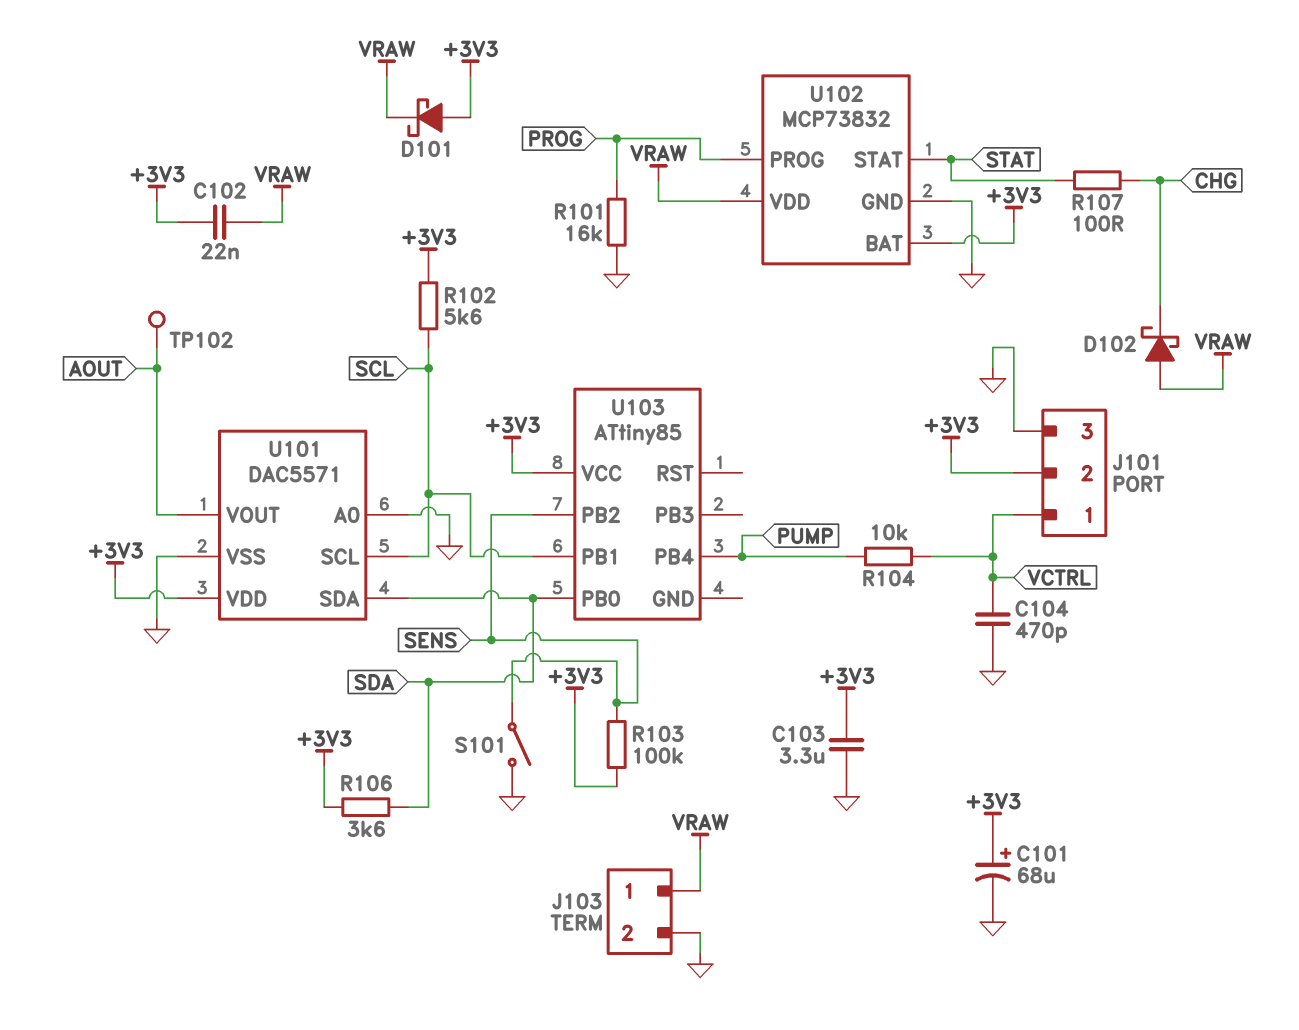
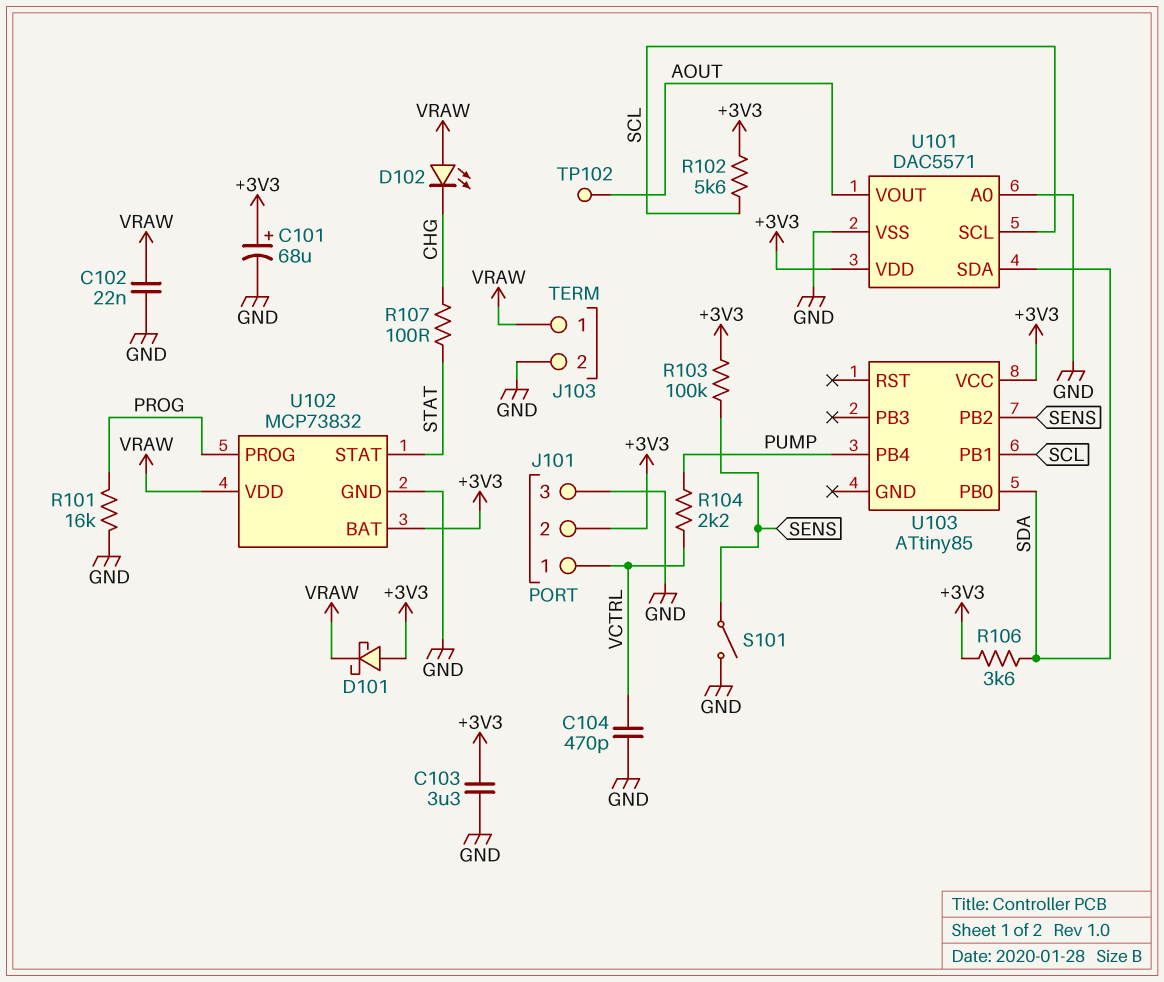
C102: 22nF (+3V3, VRAW) -> 22nF (GND, VRAW)
D102: schottky (A VRAW, K CHG) -> LED (A VRAW, K CHG)
R104: 10k (PUMP, VCTRL) -> 2.2k (PUMP, VCTRL)

